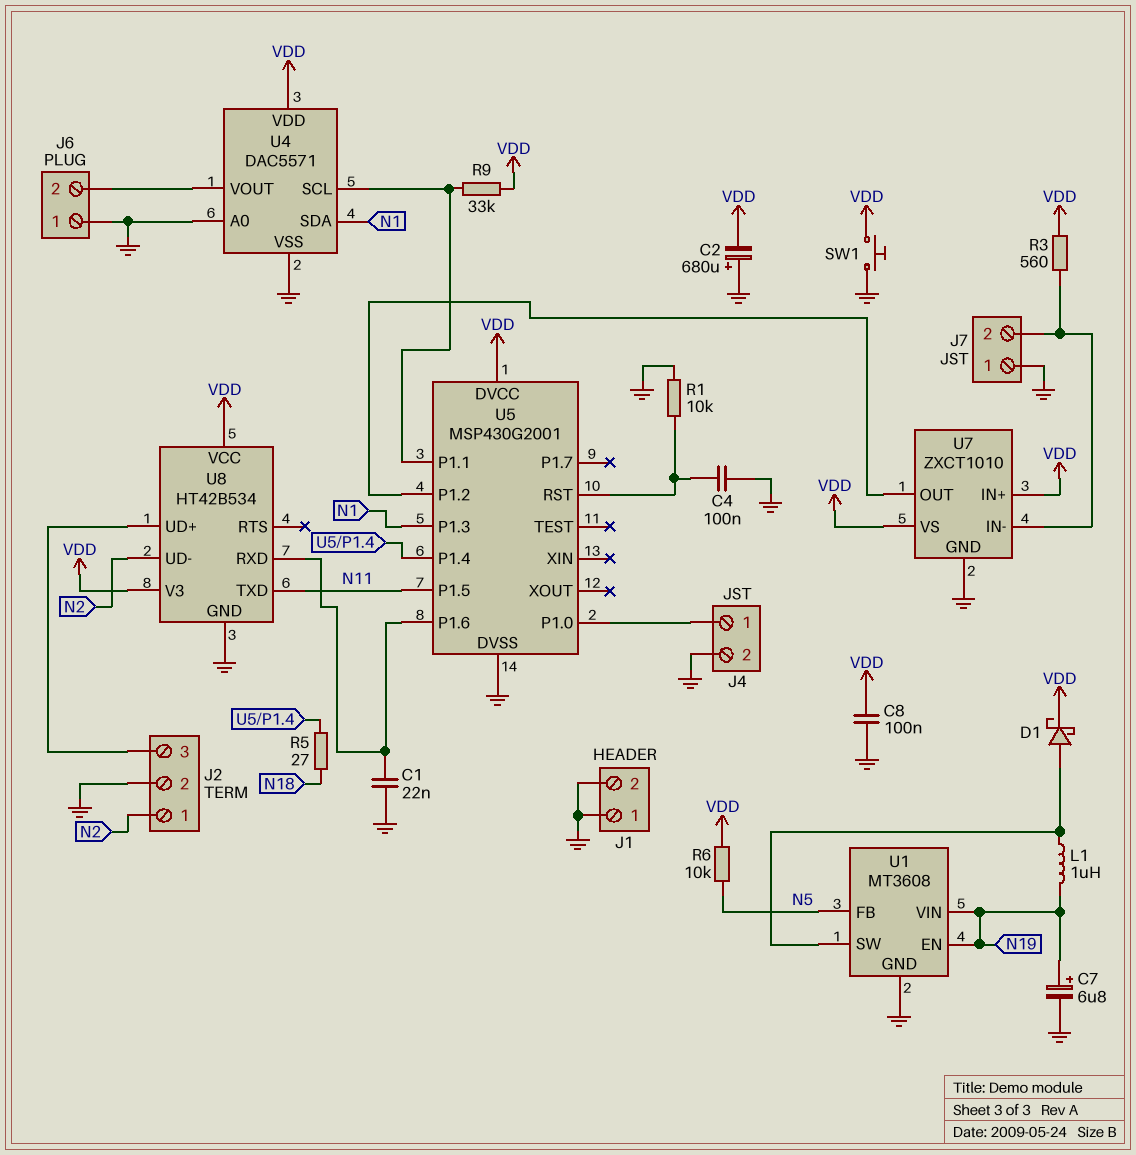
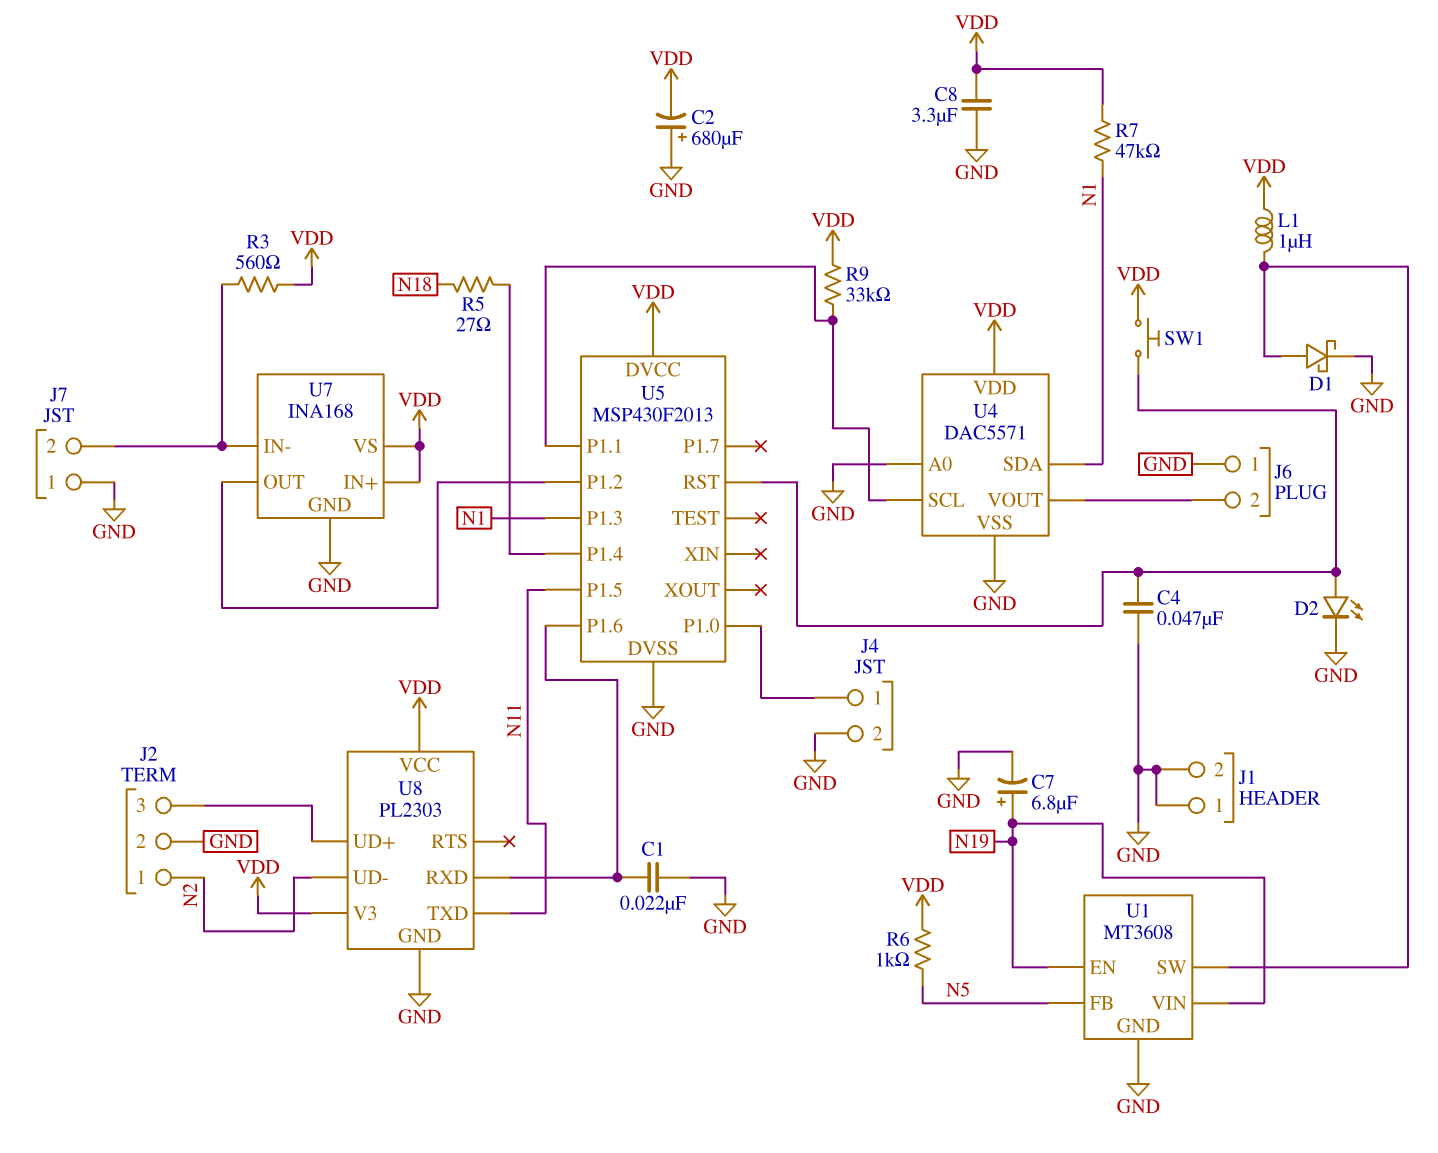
C4: 100nF (GND, U5/RST) -> 47nF (GND, U5/RST)
C8: 100nF (GND, VDD) -> 3.3uF (GND, VDD)
D1: schottky (A U1/SW, K VDD) -> schottky (A U1/SW, K GND)
D2: none -> LED (A U5/RST, K GND)
L1: 1uH (N19, U1/SW) -> 1uH (U1/SW, VDD)
R1: 10k (GND, U5/RST) -> none
R6: 10k (N5, VDD) -> 1k (N5, VDD)
R7: none -> 47k (N1, VDD)
SW1: button (GND, VDD) -> button (U5/RST, VDD)
U5: MSP430G2001 -> MSP430F2013
U7: ZXCT1010 -> INA168
U8: HT42B534 -> PL2303

